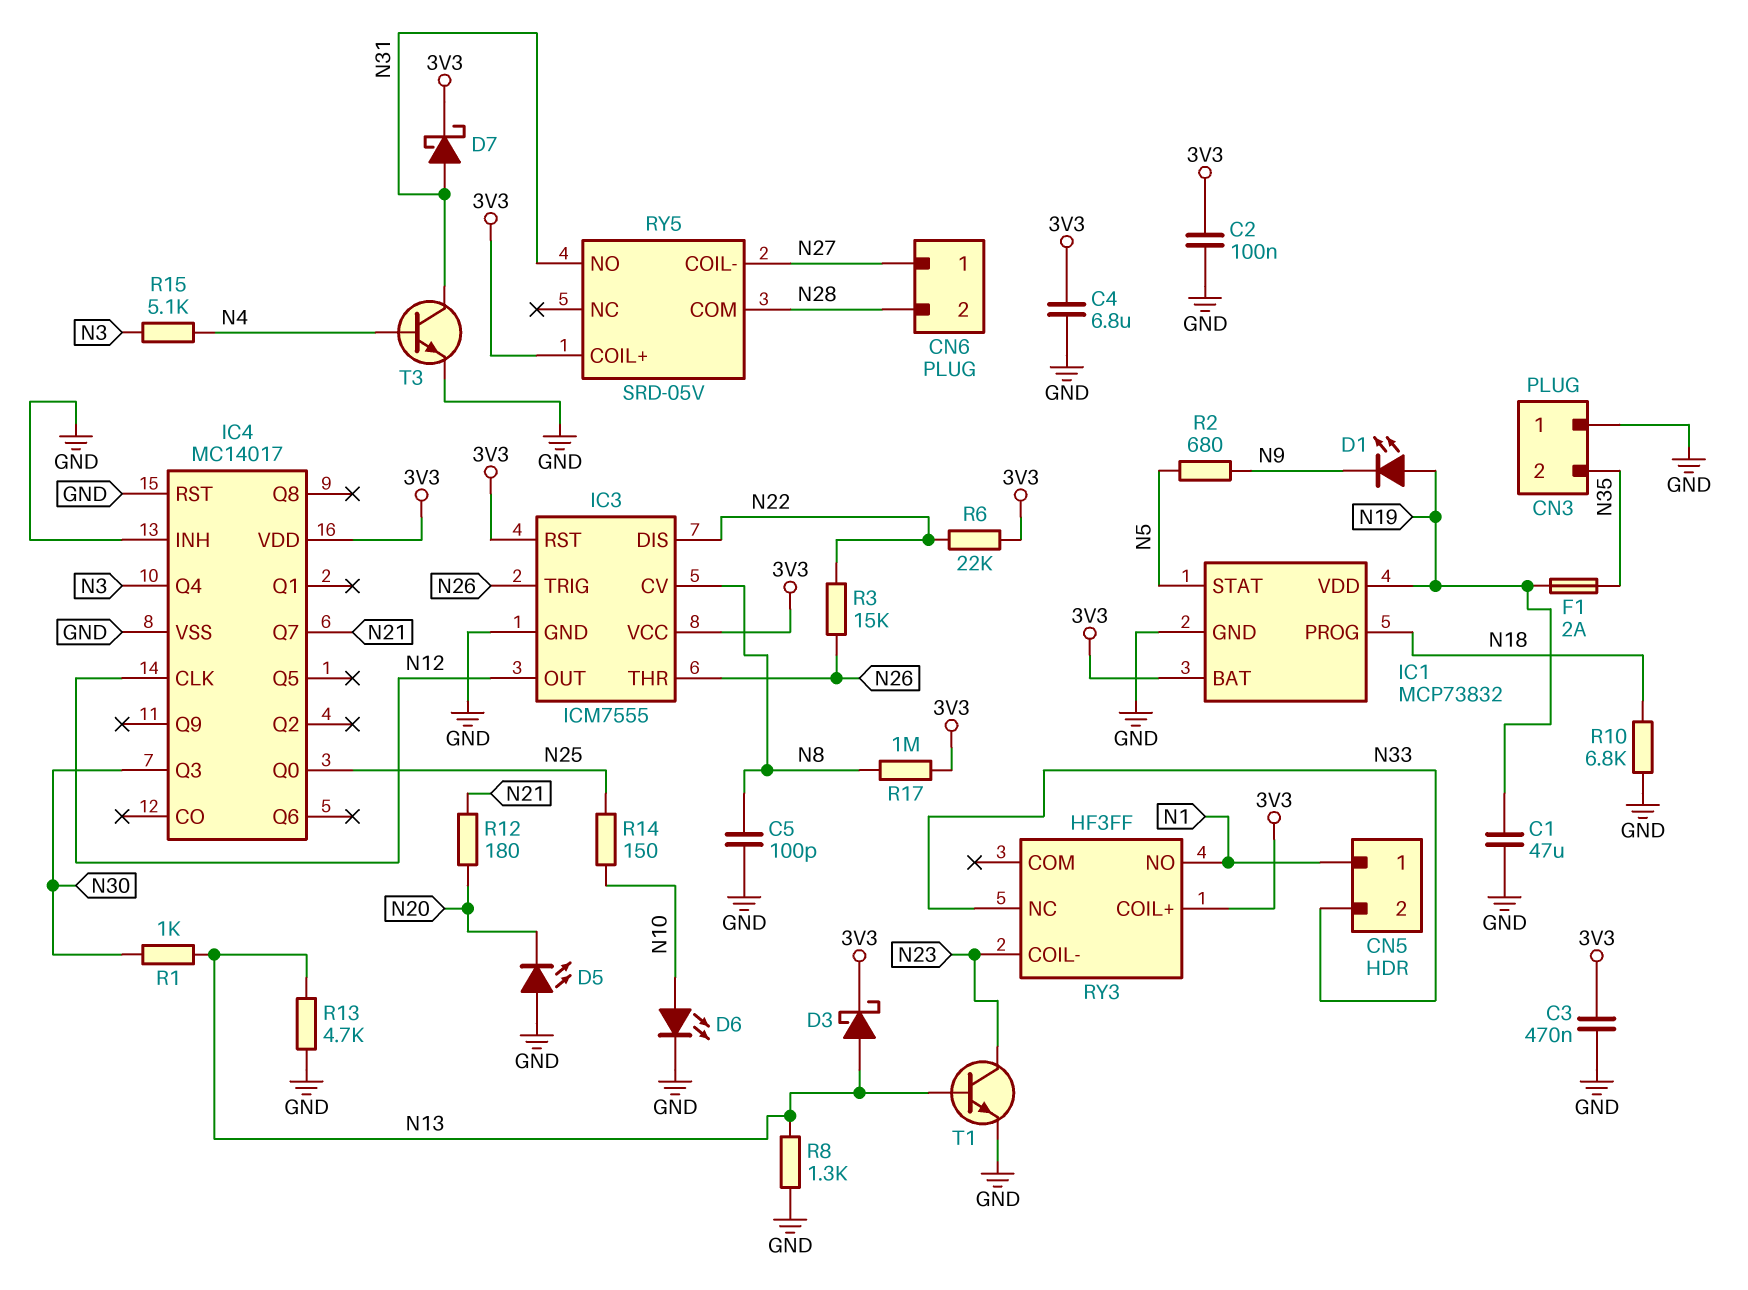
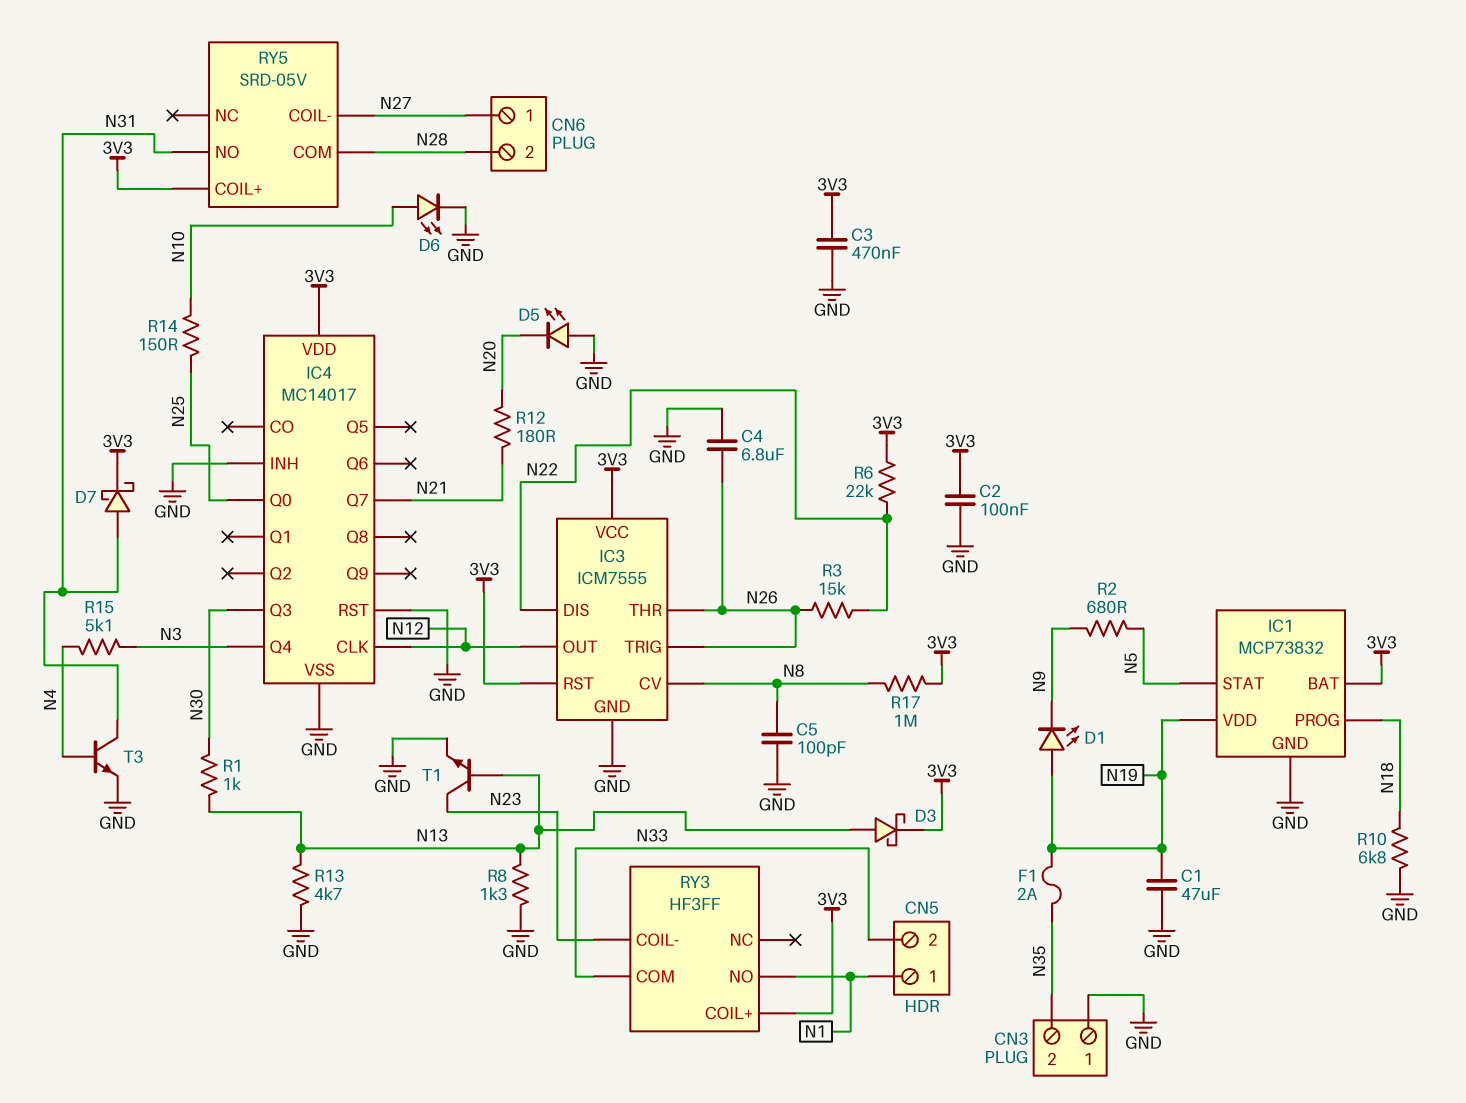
C4: 6.8uF (3V3, GND) -> 6.8uF (GND, N26)
RY3 pin COM: none -> N33
RY3 pin NC: N33 -> none

